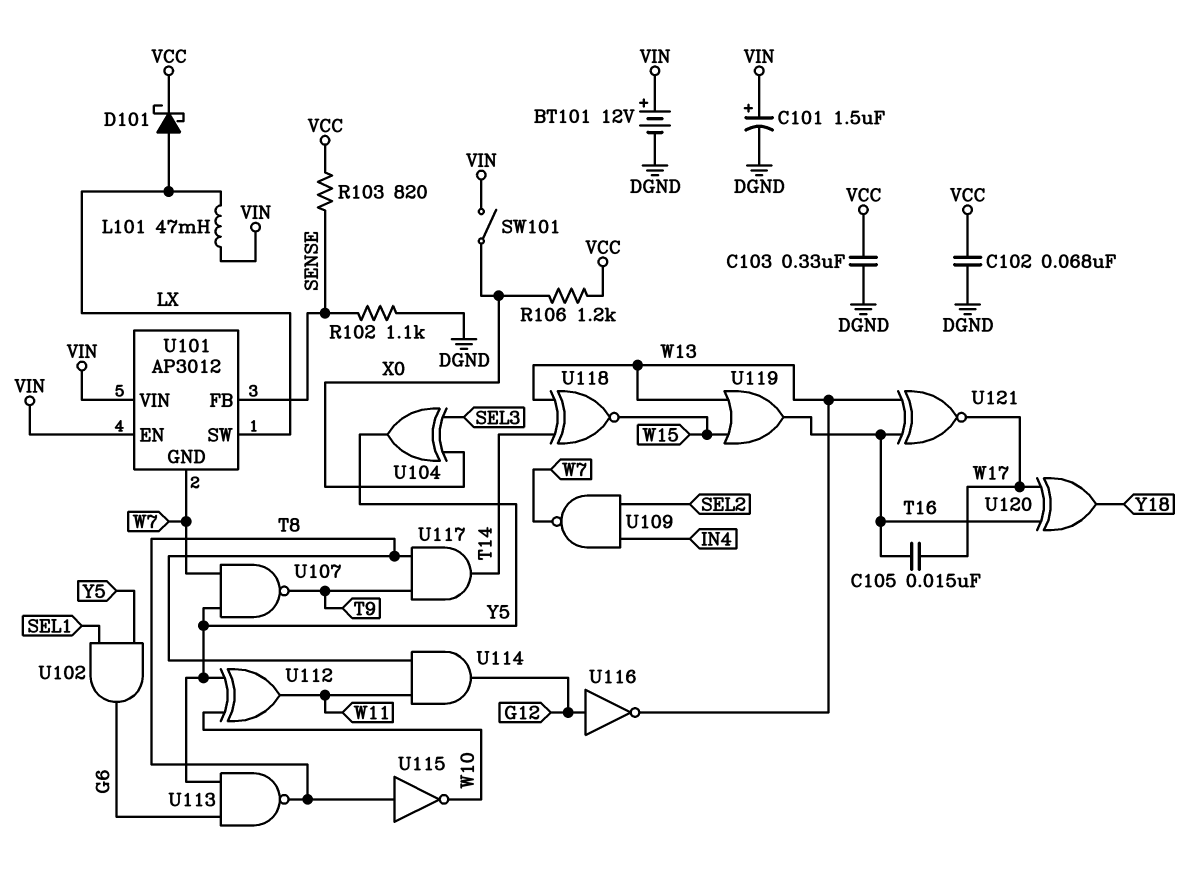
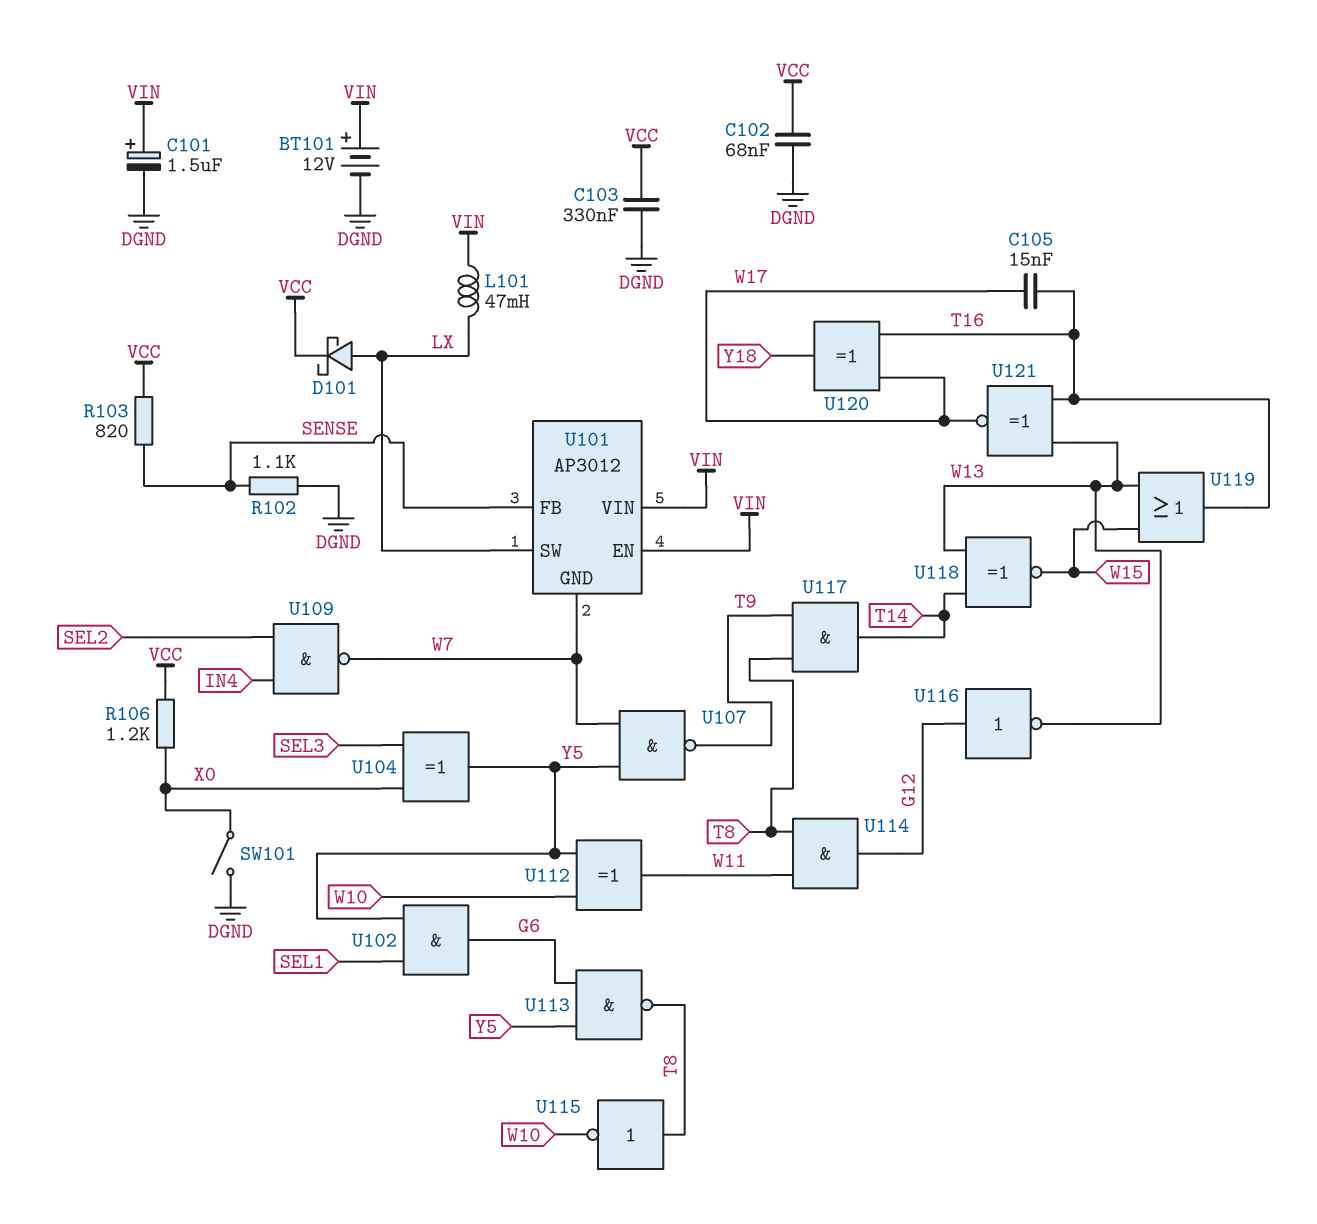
SW101: switch (VIN, X0) -> switch (DGND, X0)

